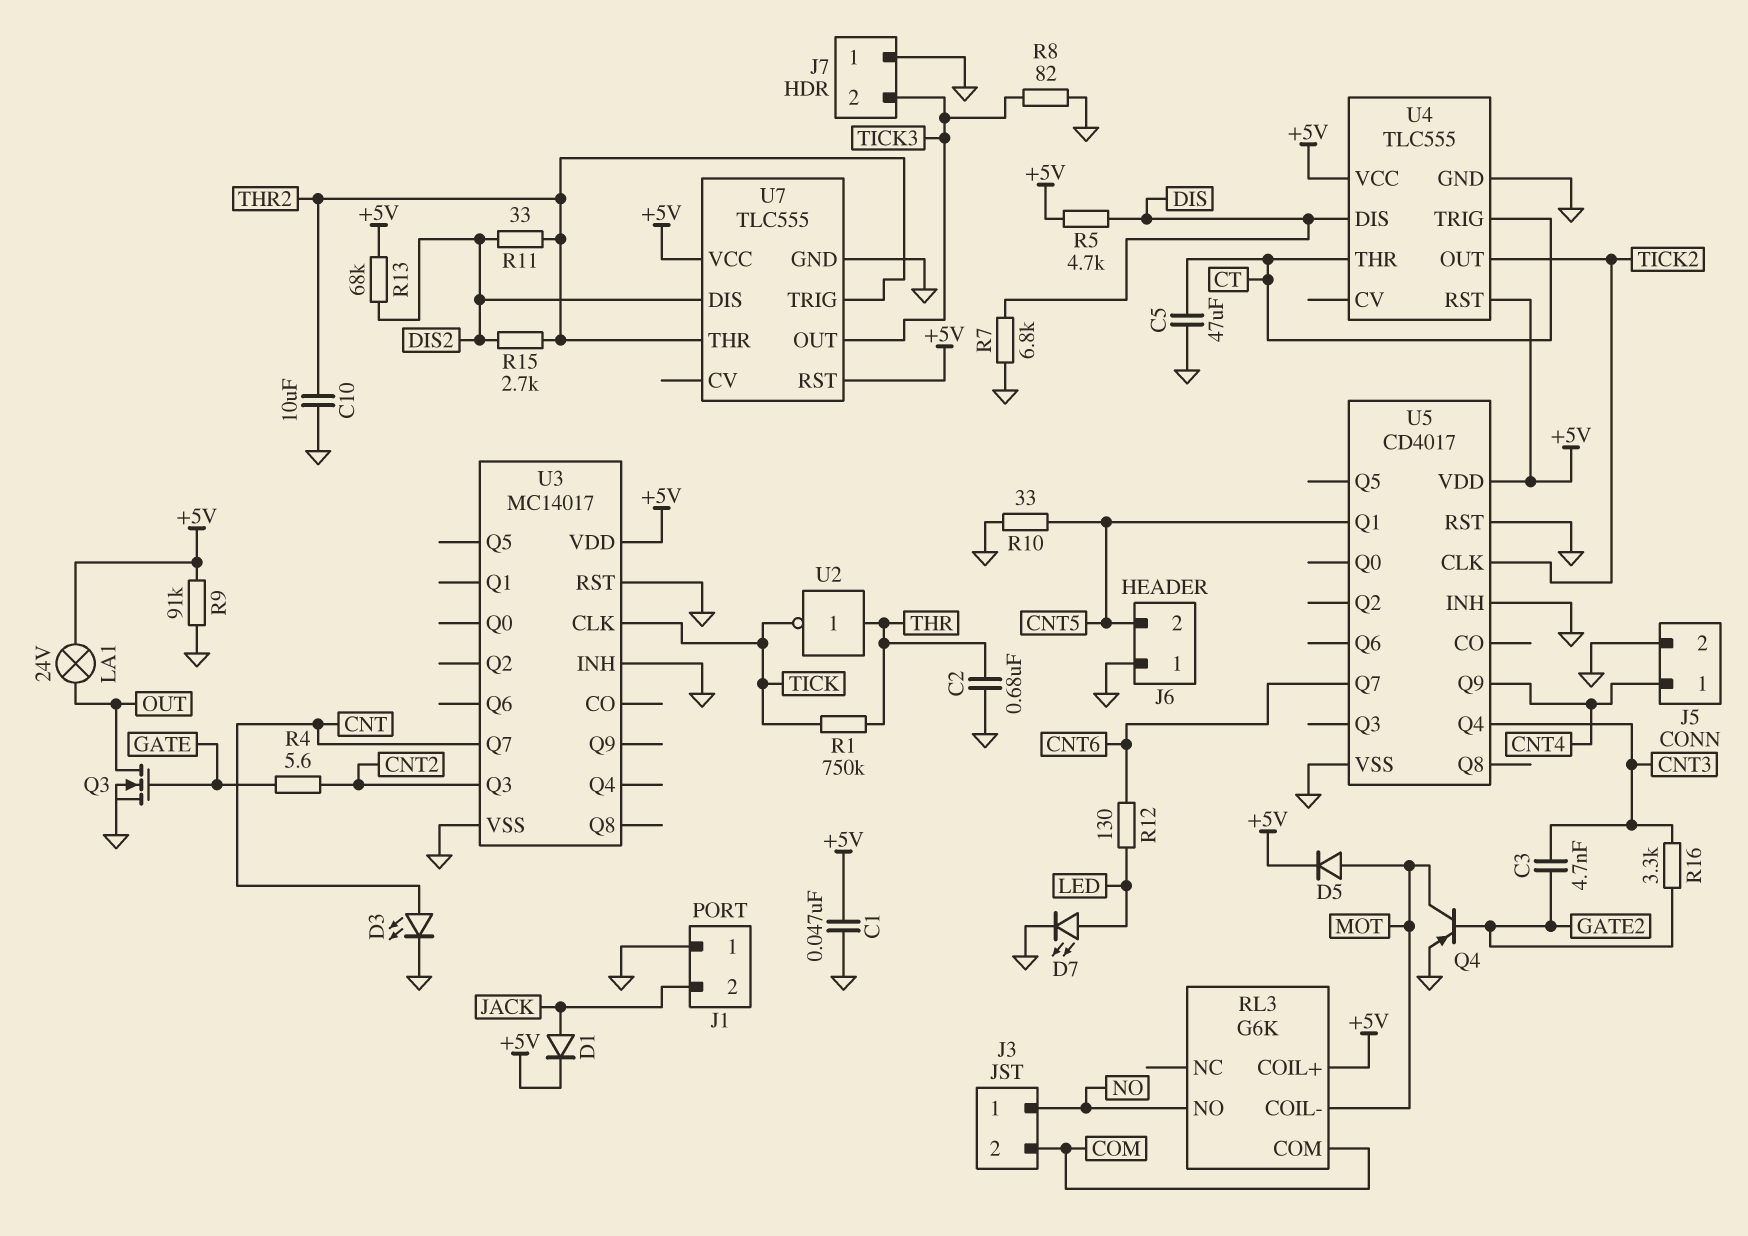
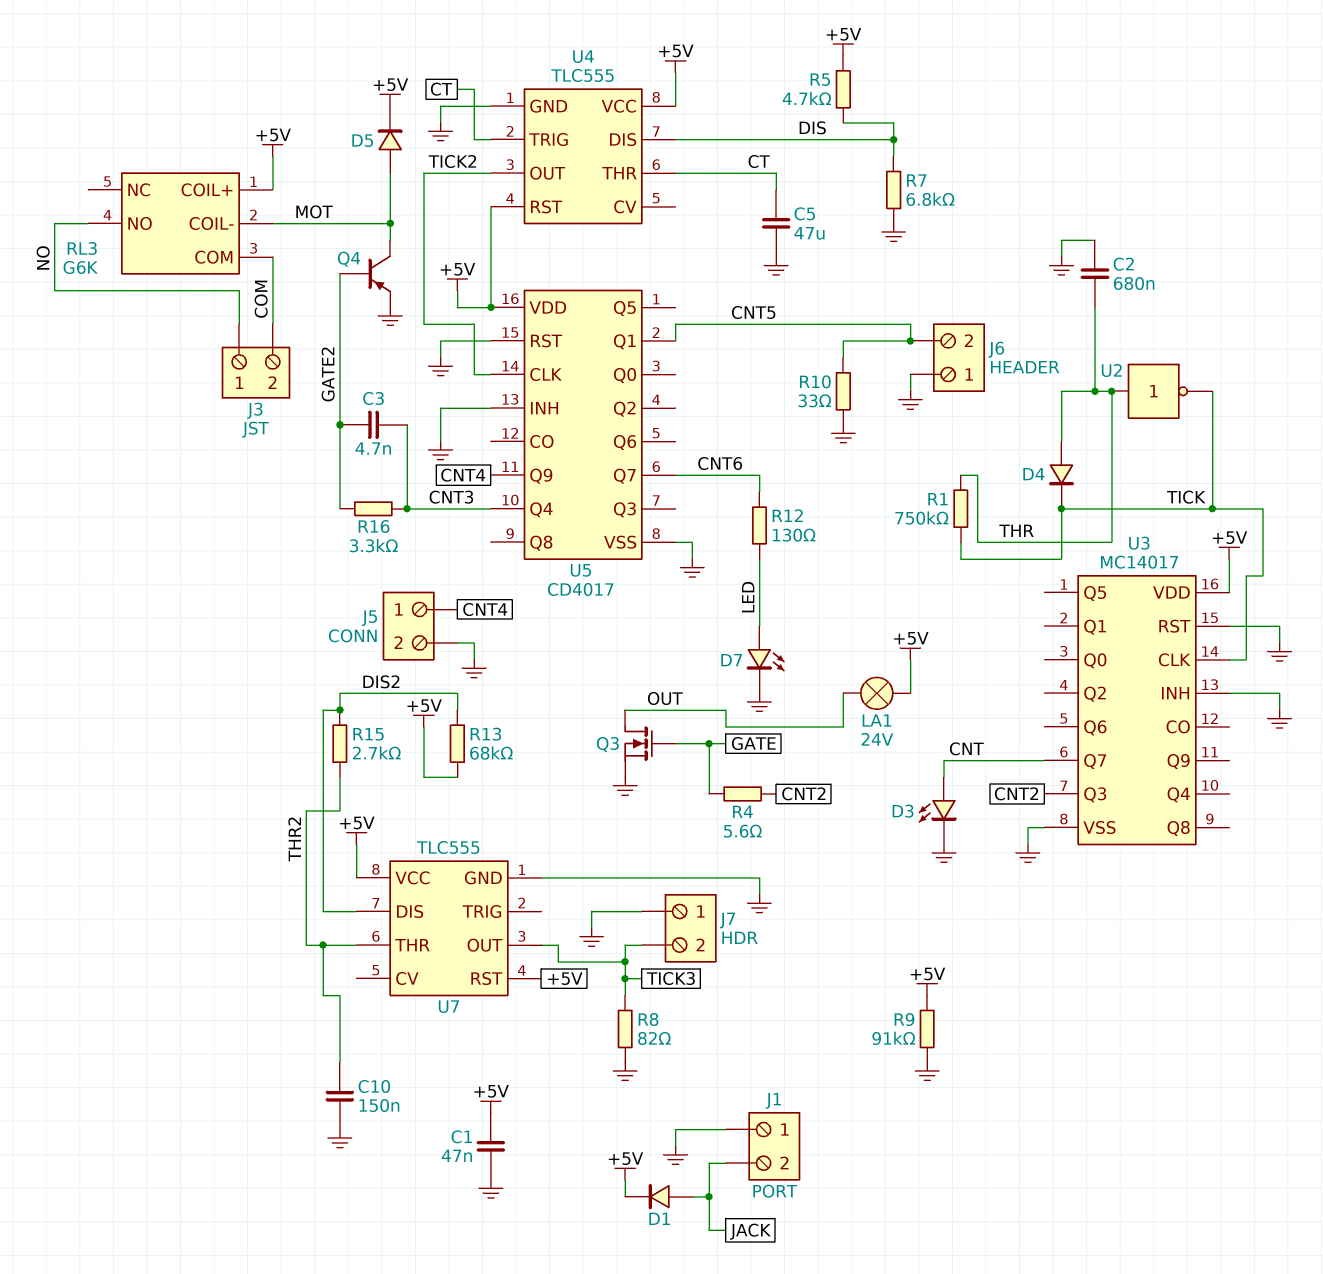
C10: 10uF (GND, THR2) -> 150nF (GND, THR2)
D4: none -> diode (A THR, K TICK)
R11: 33 (DIS2, THR2) -> none
U7 pin TRIG: THR2 -> none

